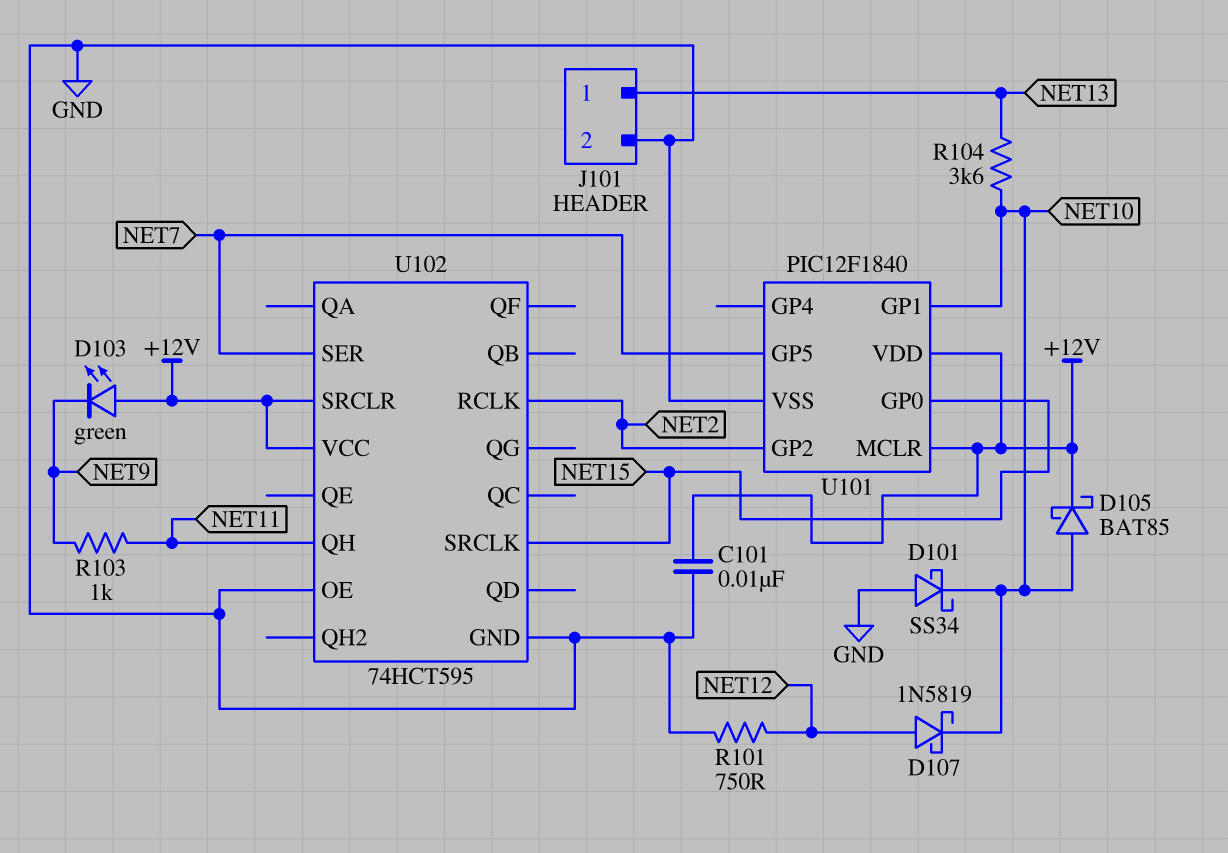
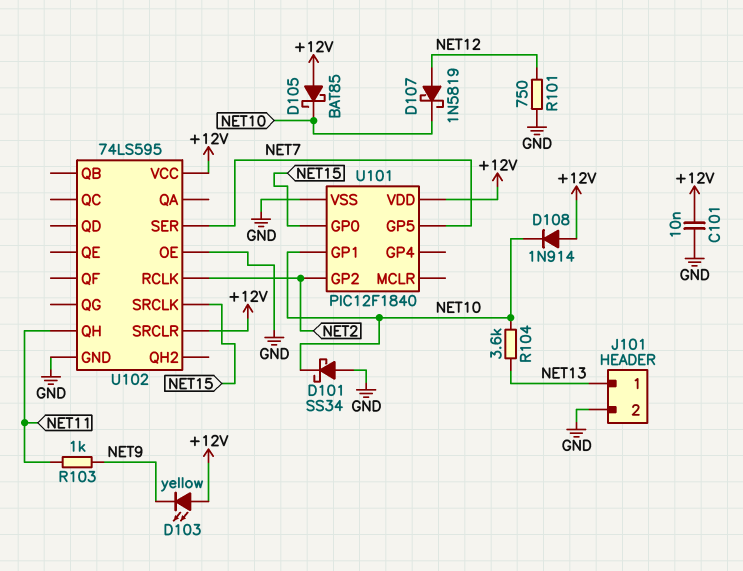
D103: LED green (A +12V, K NET9) -> LED yellow (A +12V, K NET9)
D105: schottky BAT85 (A NET10, K +12V) -> schottky BAT85 (A +12V, K NET10)
D108: none -> diode 1N914 (A +12V, K NET10)
U101 pin MCLR: +12V -> none
U102: 74HCT595 -> 74LS595

